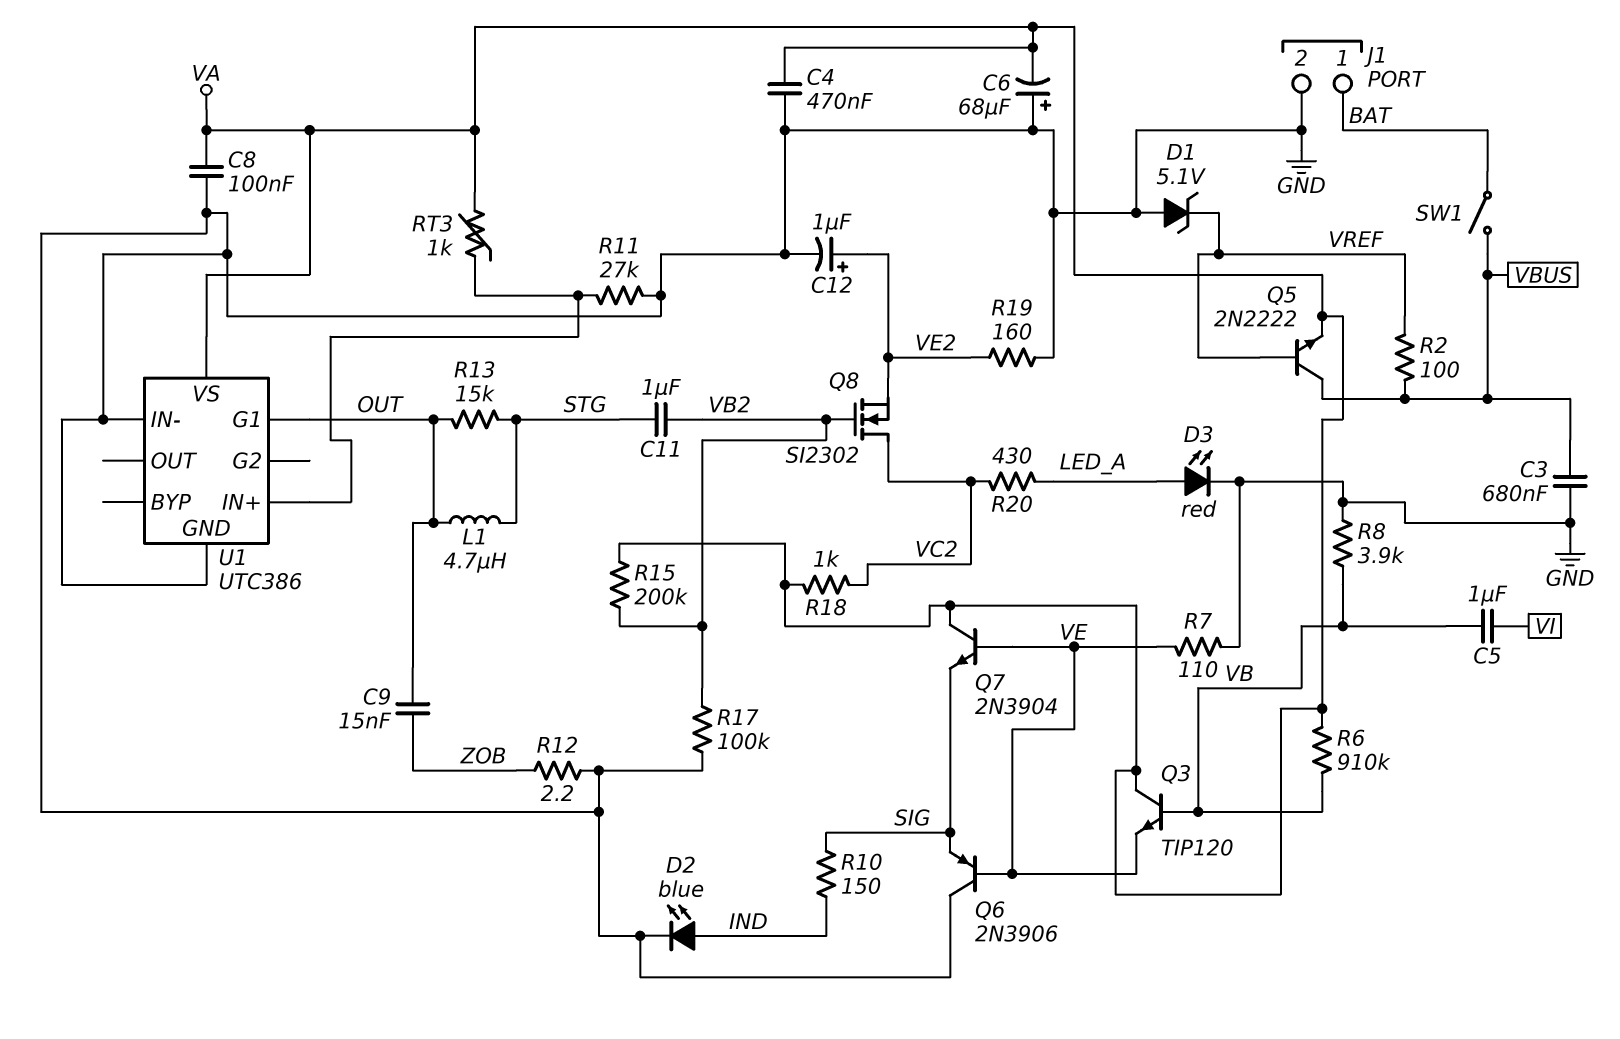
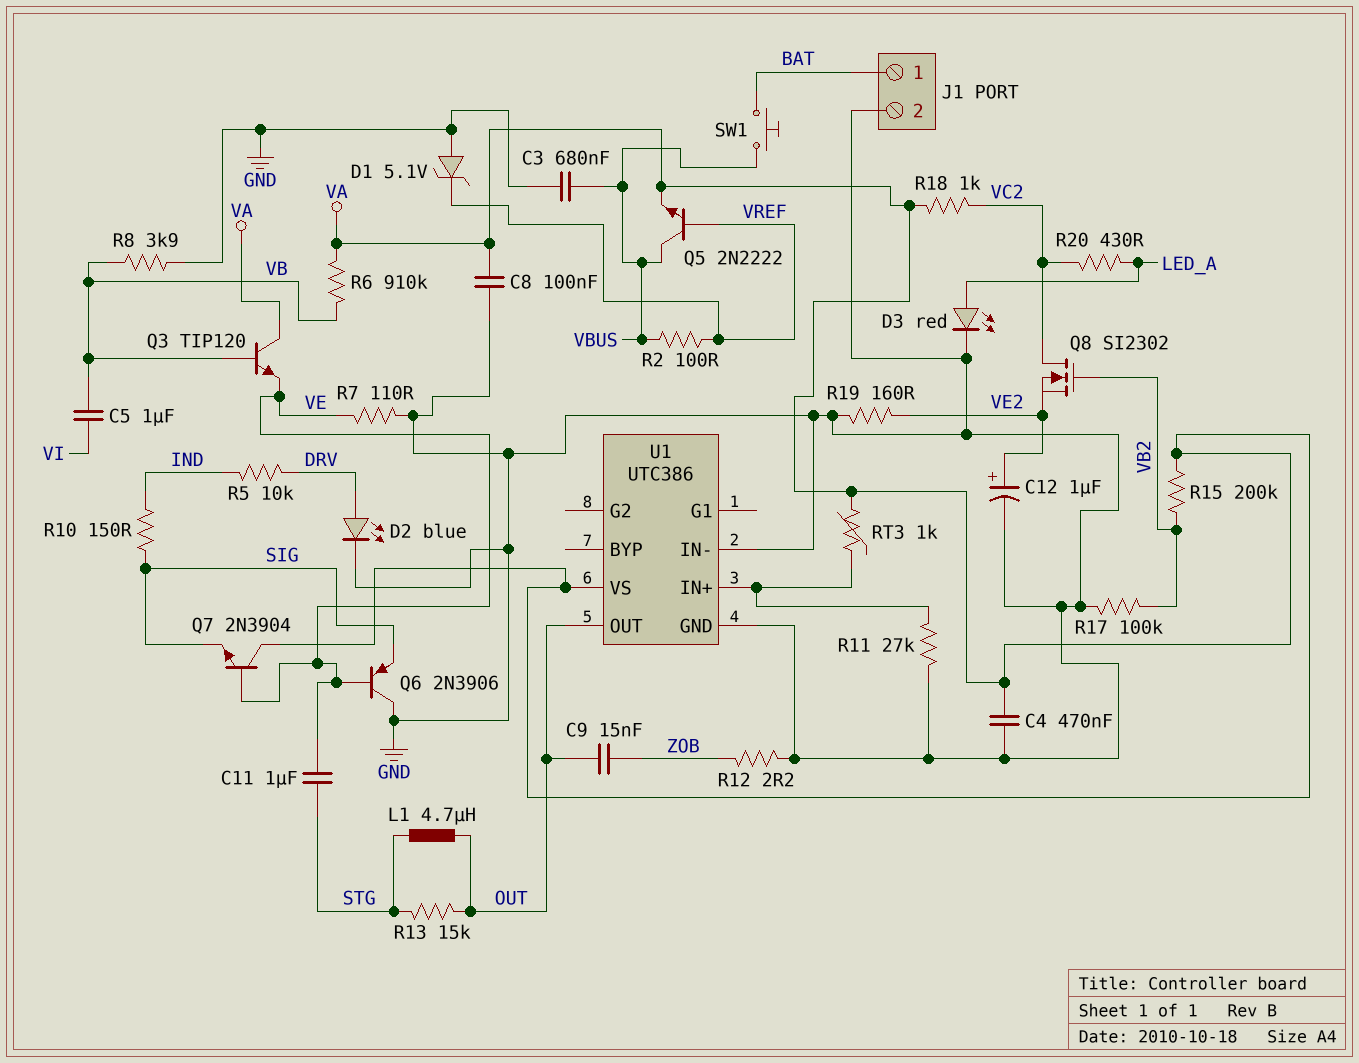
C6: 68uF (plus GND, minus VA) -> none
C11: 1uF (STG, VB2) -> 1uF (STG, VE)
D2: LED blue (A IND, K GND) -> LED blue (A DRV, K GND)
R5: none -> 10k (DRV, IND)
SW1: switch (BAT, VBUS) -> button (BAT, VBUS)
U1 pin G1: OUT -> none
U1 pin OUT: none -> OUT

